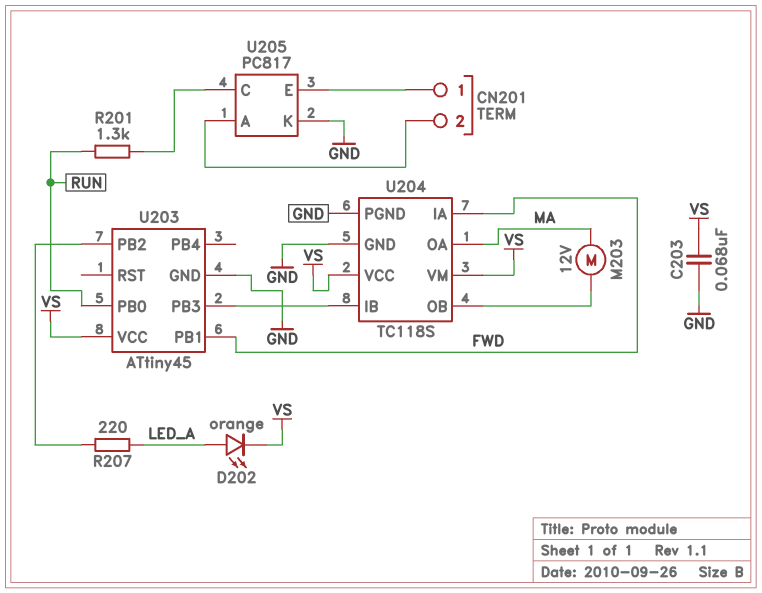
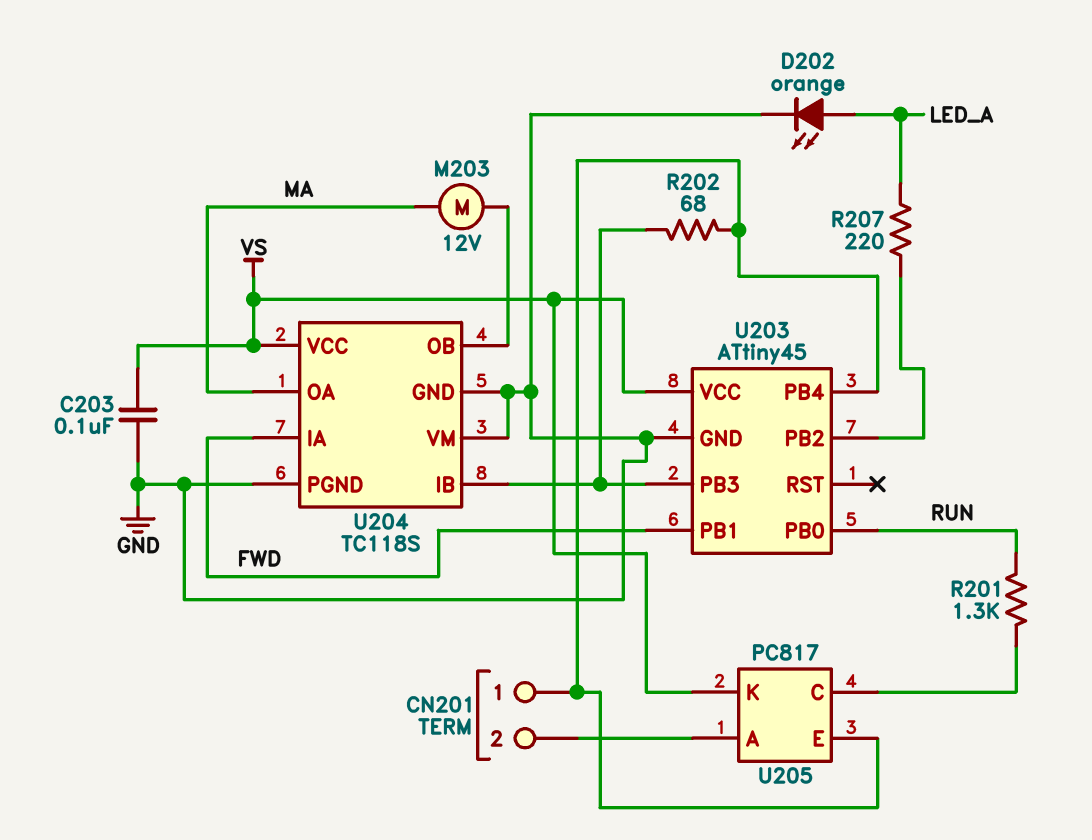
C203: 68nF (GND, VS) -> 100nF (GND, VS)
D202: LED orange (A LED_A, K VS) -> LED orange (A LED_A, K GND)
R202: none -> 68 (CN201/1, U203/PB3)
U203 pin PB4: none -> CN201/1
U204 pin VM: VS -> GND
U205 pin K: GND -> VS

